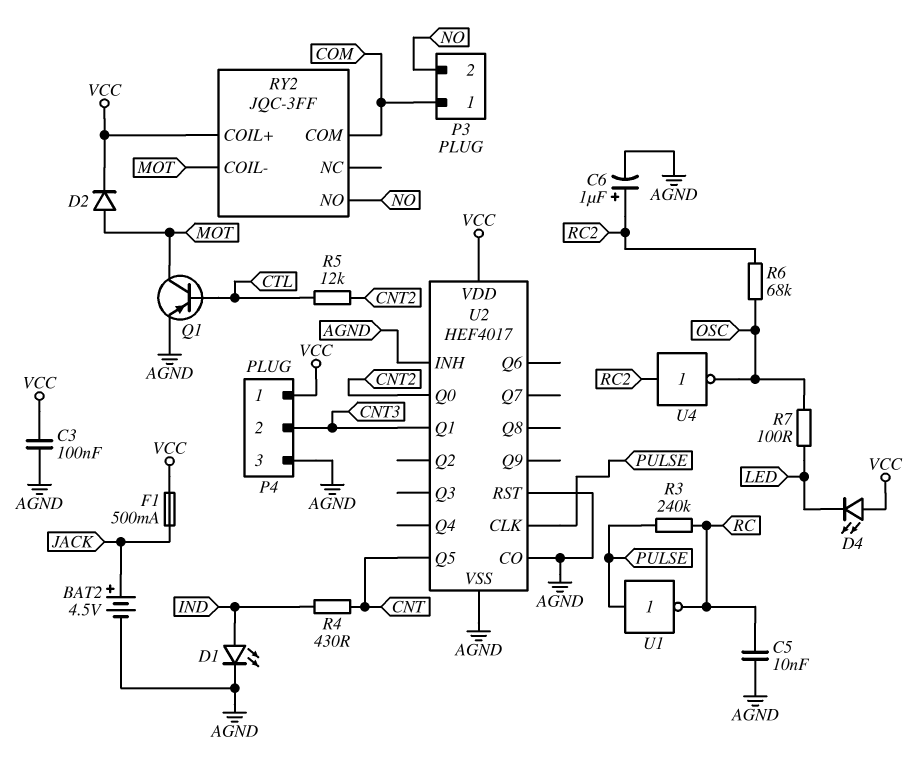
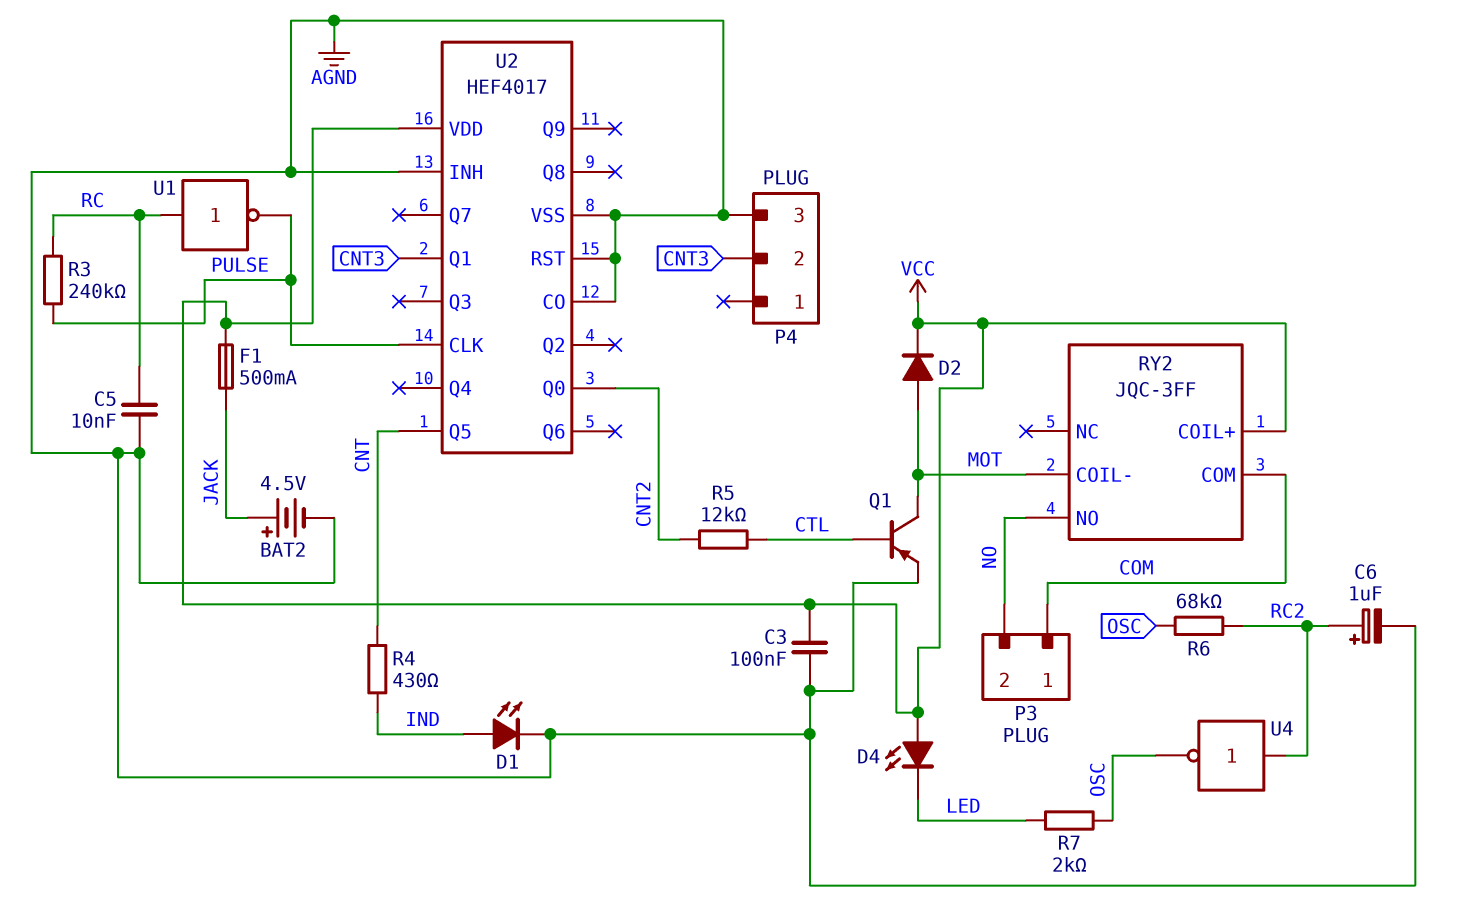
P4 pin 1: VCC -> none
R7: 100 (LED, OSC) -> 2k (LED, OSC)
U1: NOT (in PULSE, out RC) -> NOT (in RC, out PULSE)

